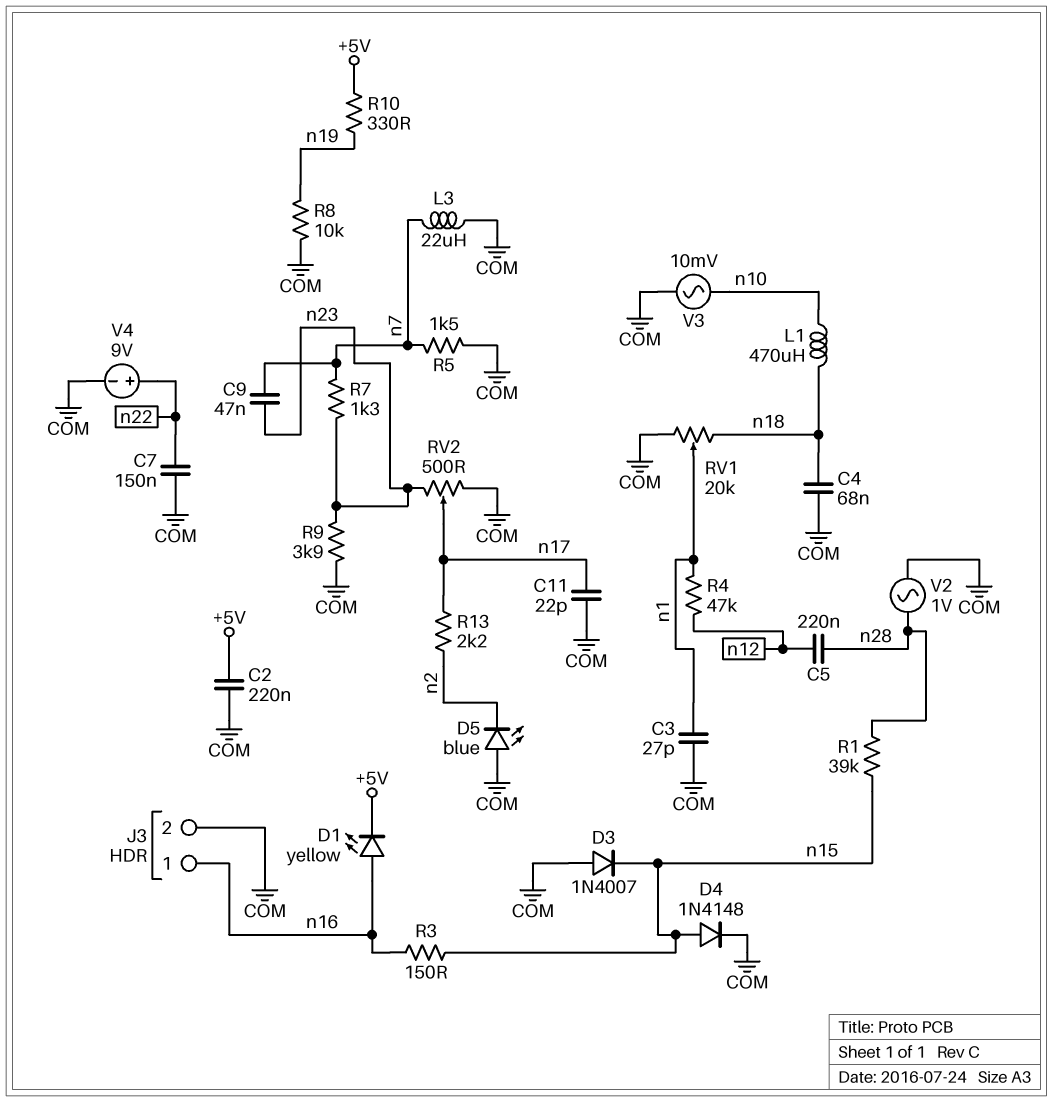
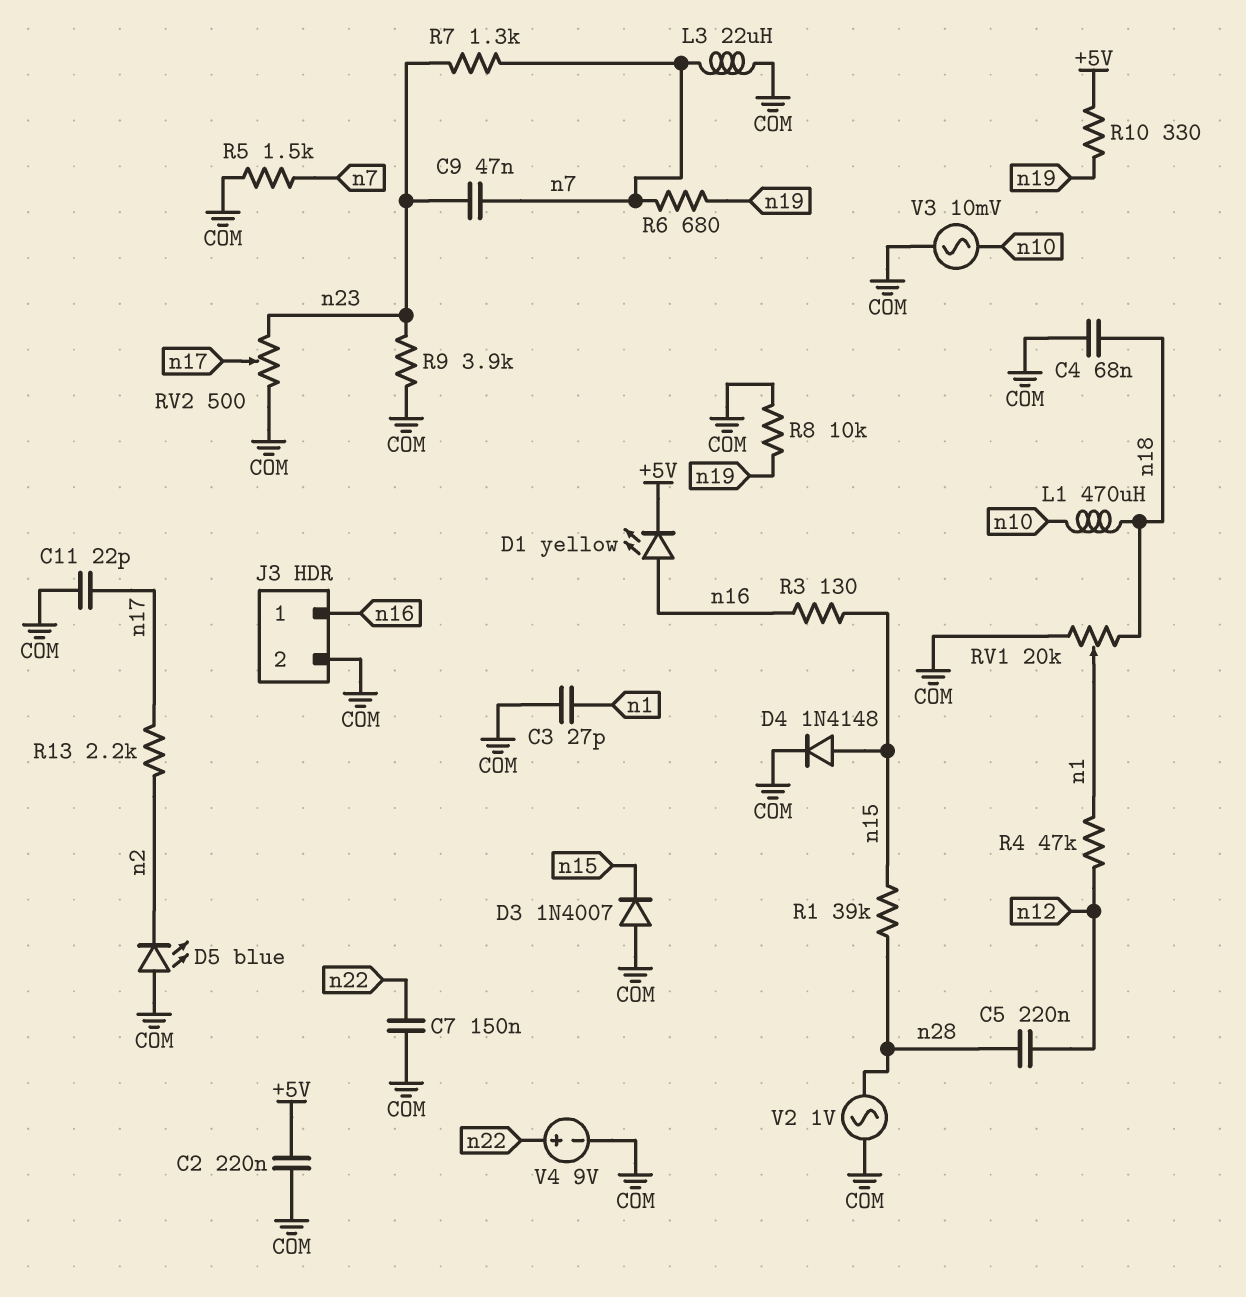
R3: 150 (n15, n16) -> 130 (n15, n16)
R6: none -> 680 (n7, n19)

